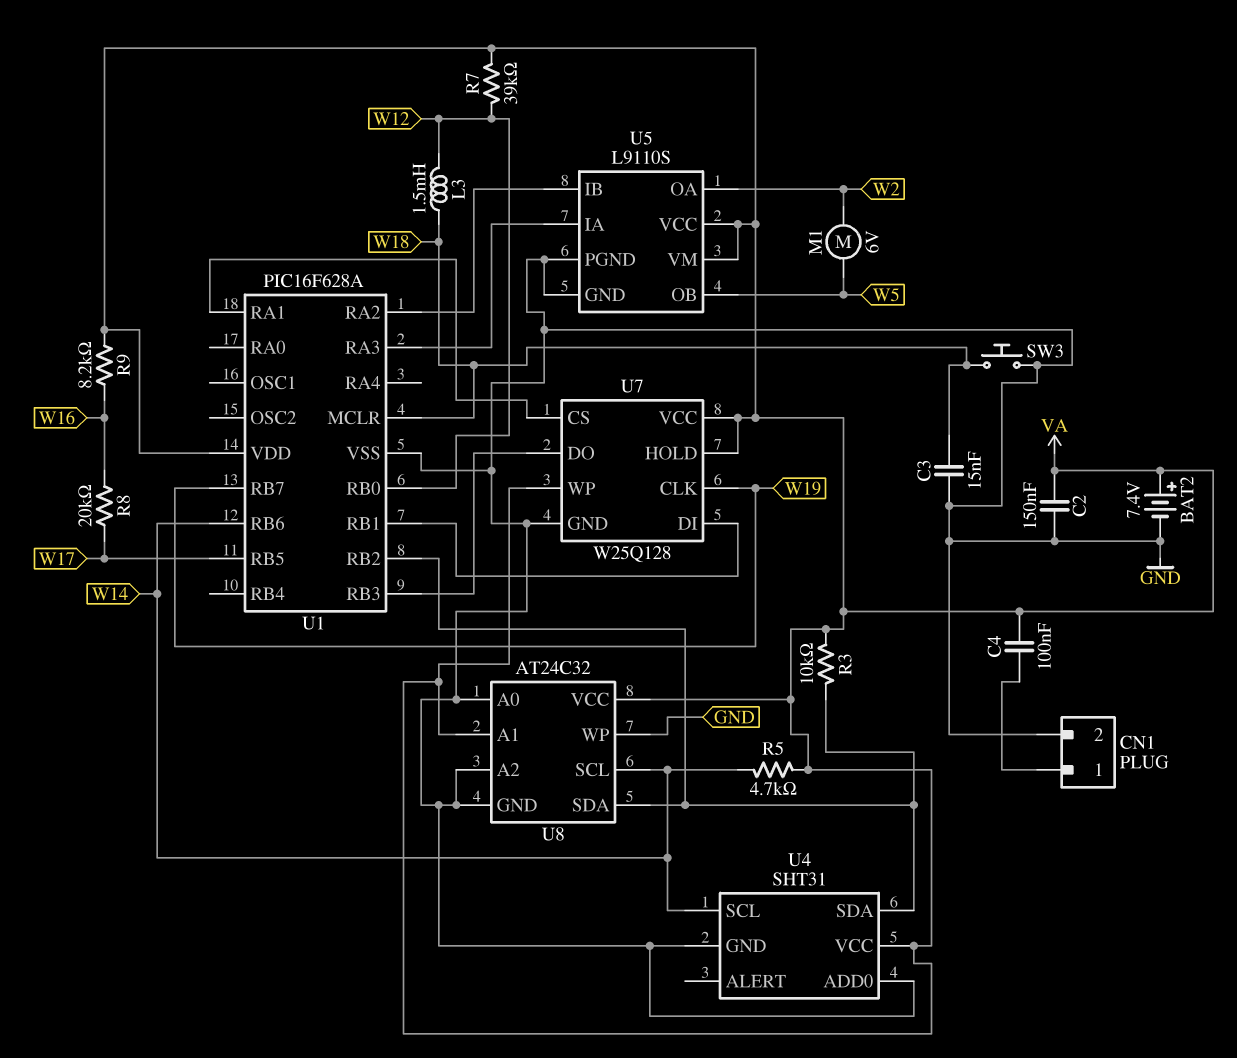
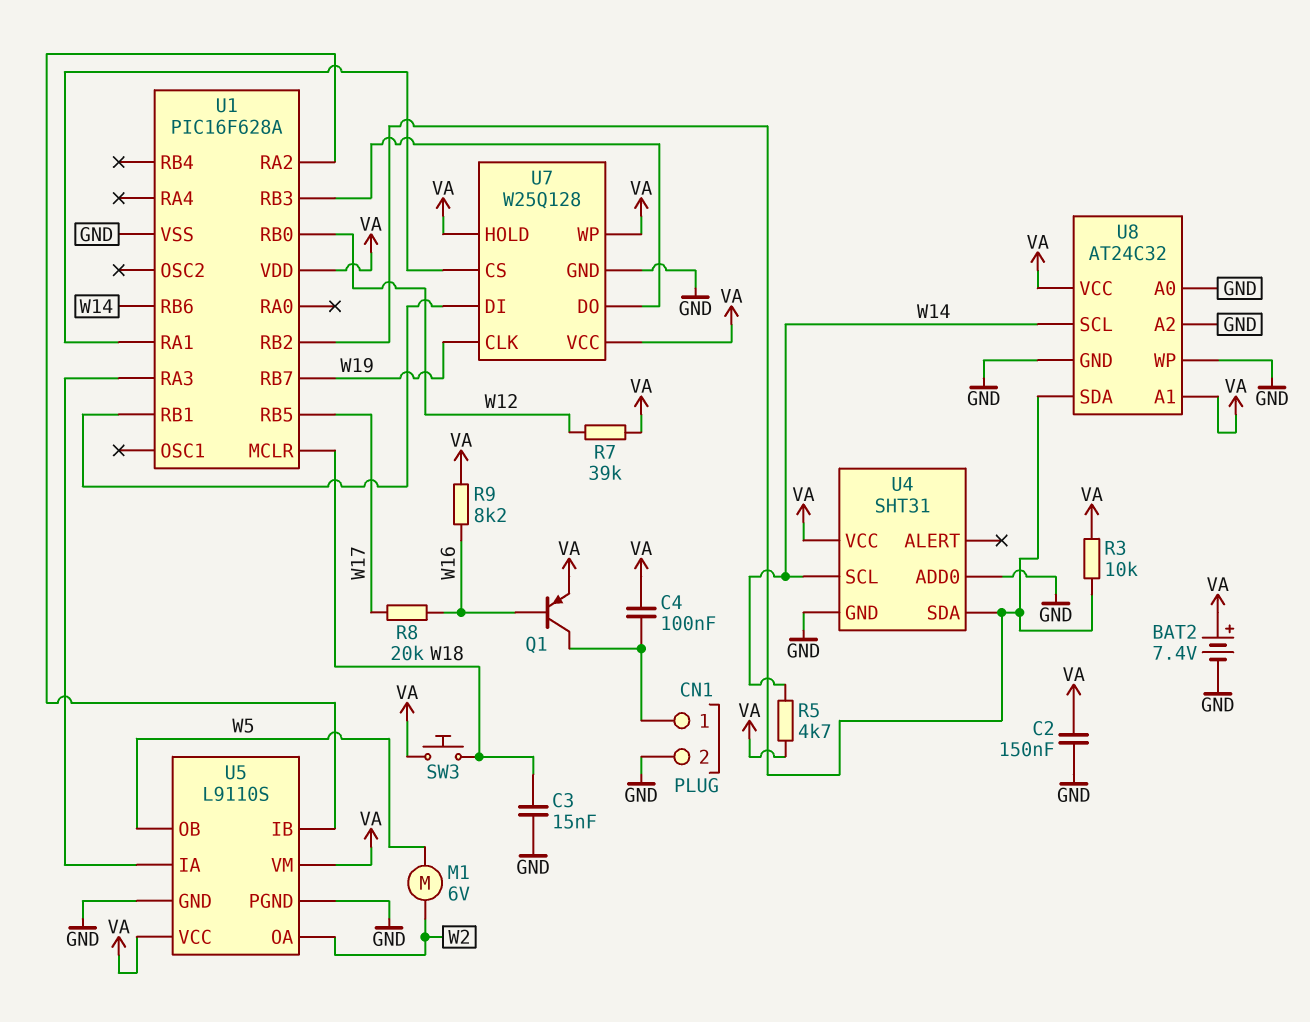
L3: 1.5mH (W12, W18) -> none
Q1: none -> PNP (B W16, C CN1/1, E VA)
SW3: button (GND, W18) -> button (VA, W18)

